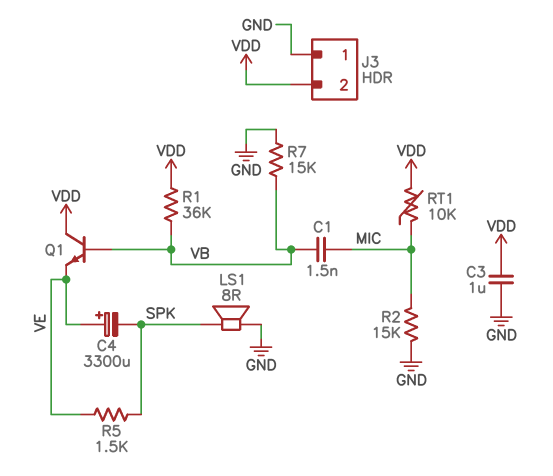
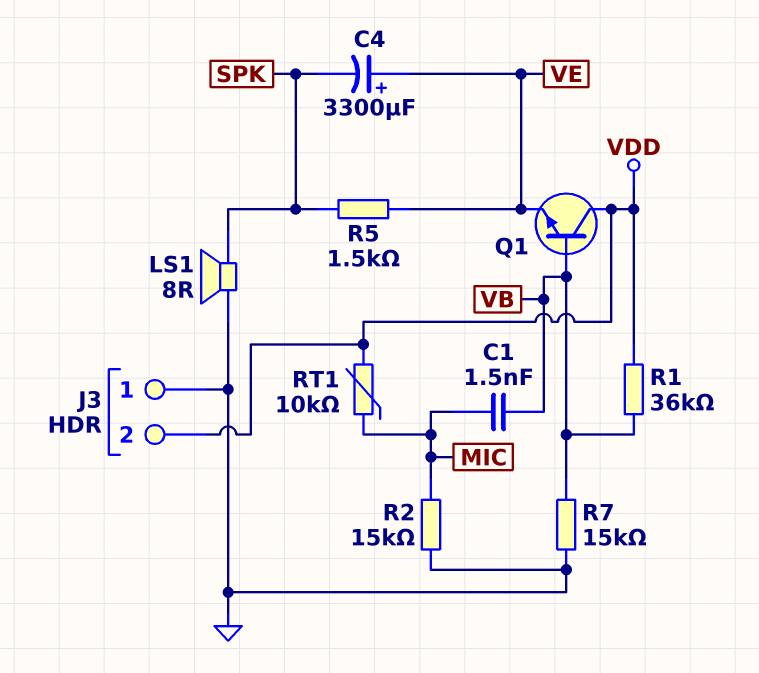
C3: 1uF (GND, VDD) -> none

